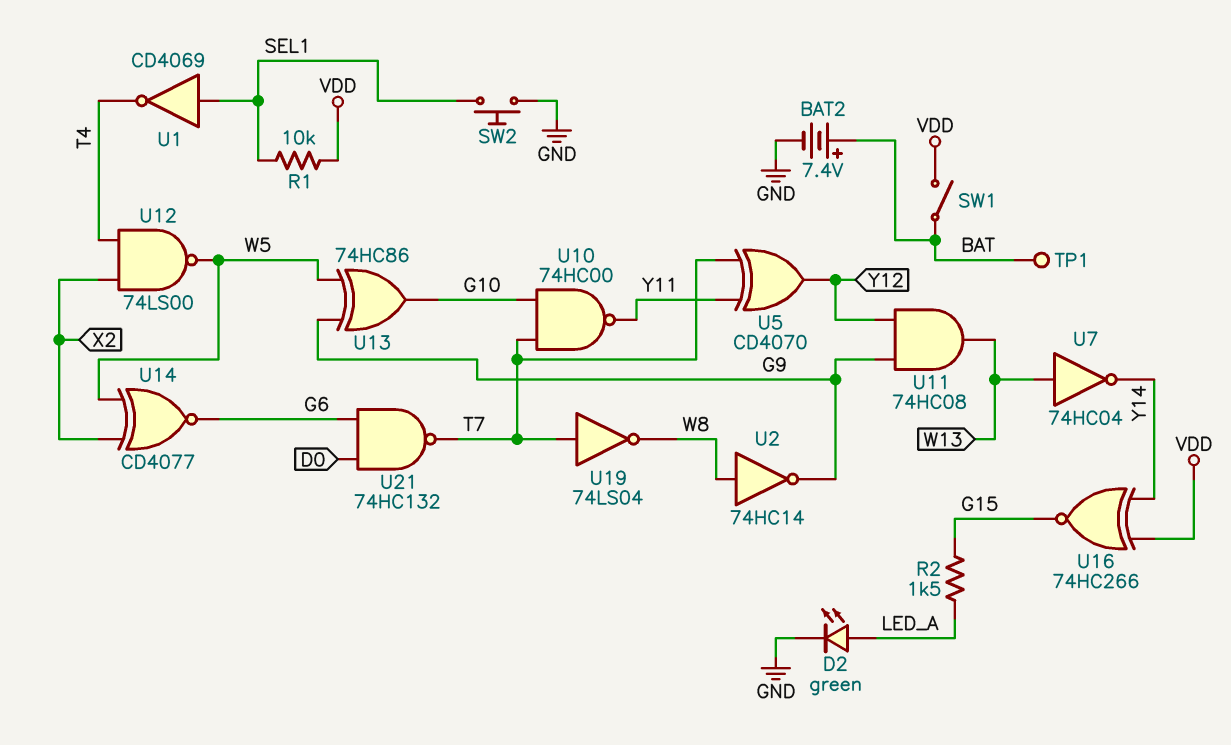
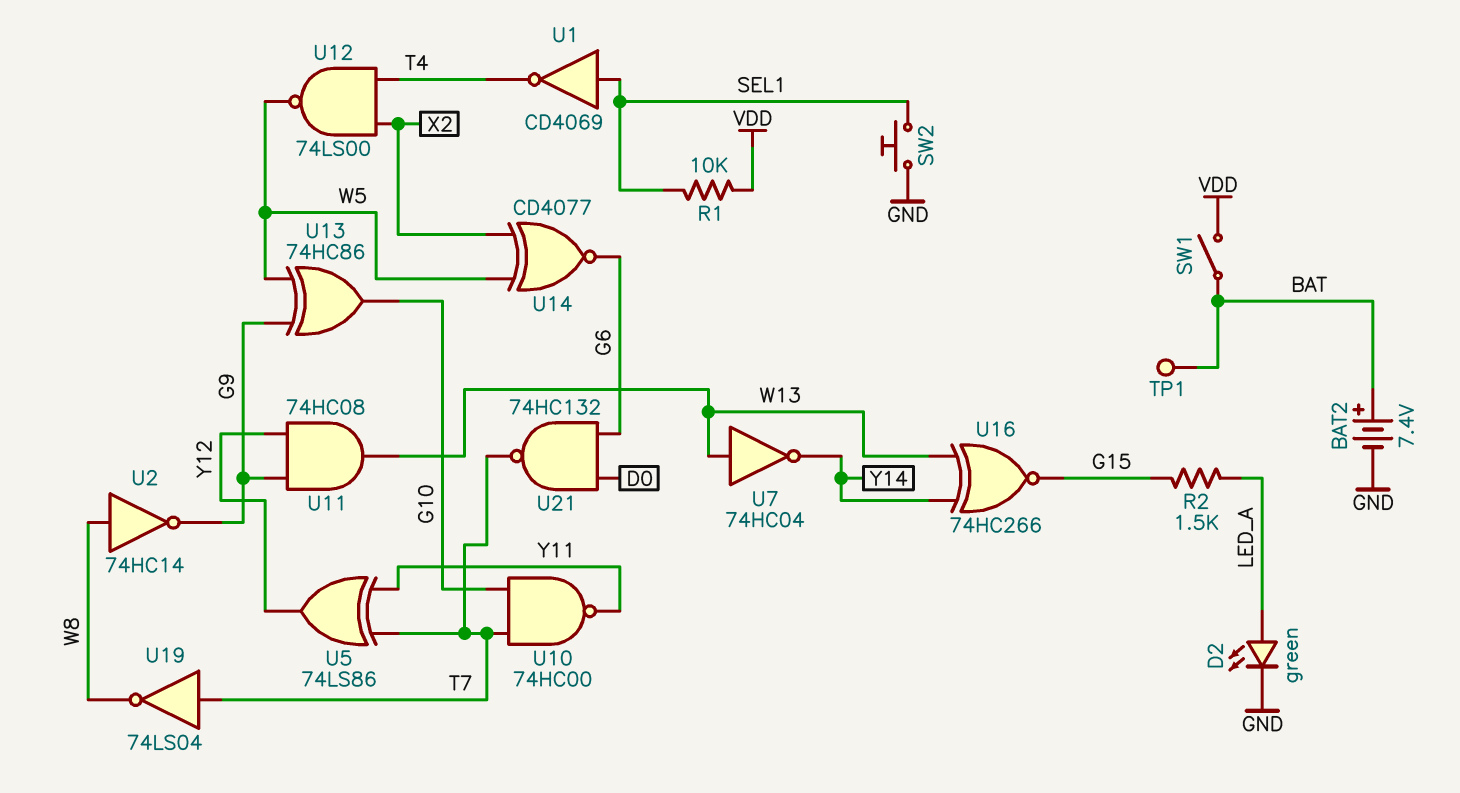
U5: XOR CD4070 (in T7, in Y11, out Y12) -> XOR 74LS86 (in T7, in Y11, out Y12)
U16: XNOR 74HC266 (in VDD, in Y14, out G15) -> XNOR 74HC266 (in W13, in Y14, out G15)

